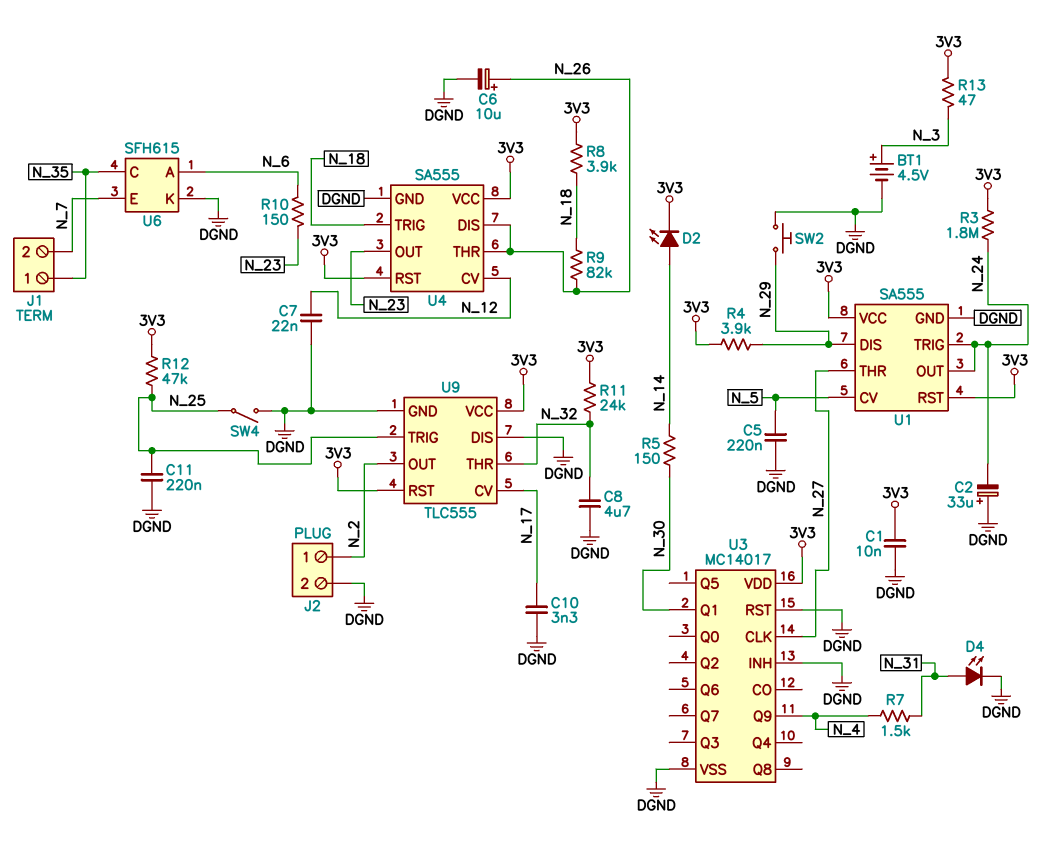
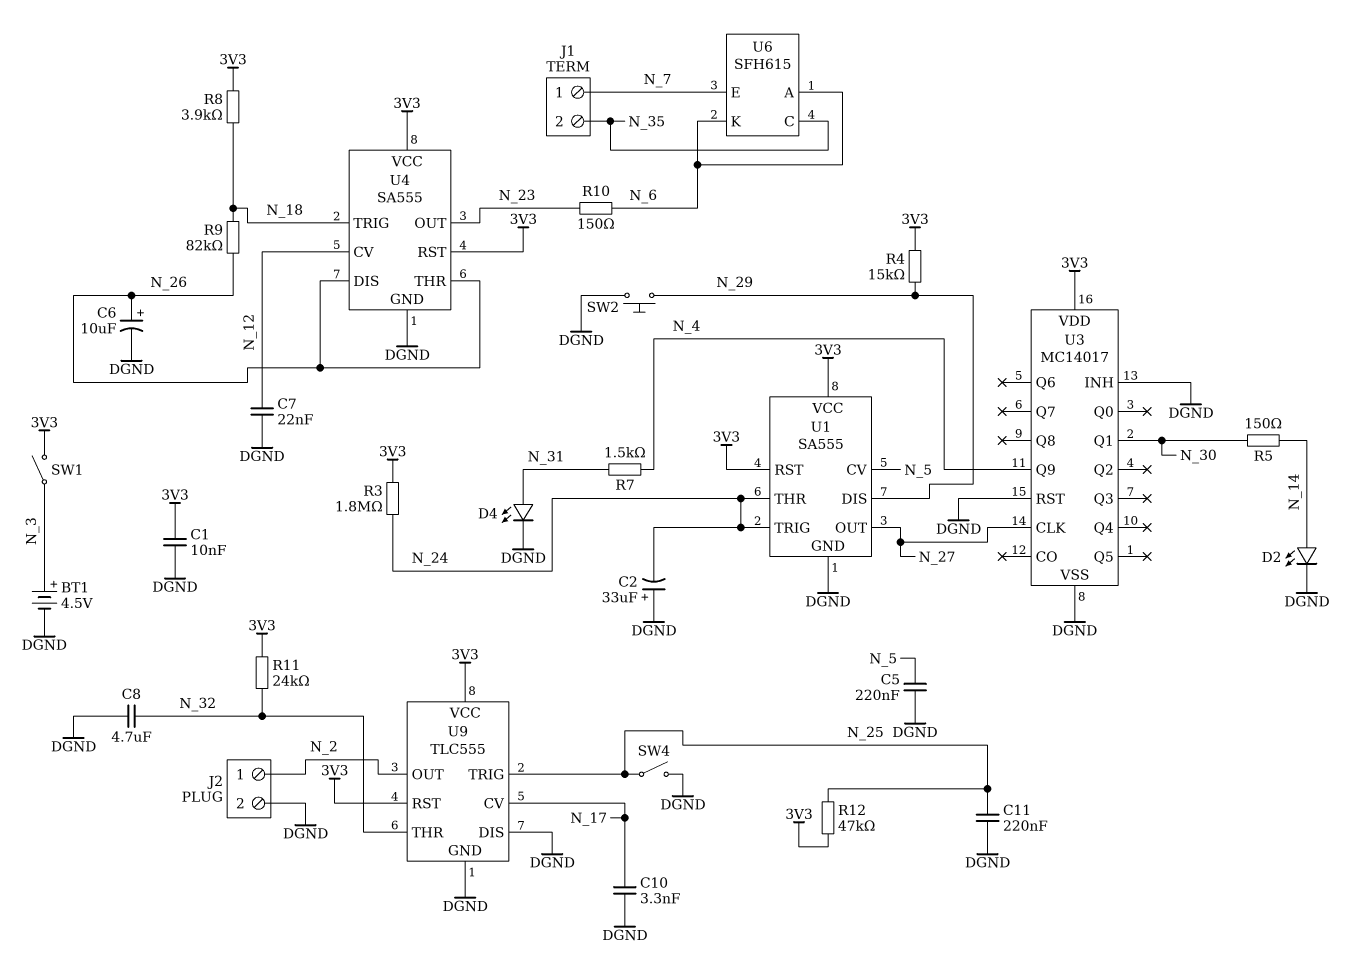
D2: LED (A N_14, K 3V3) -> LED (A N_14, K DGND)
J1 pin 1: N_35 -> N_7
J1 pin 2: N_7 -> N_35
R4: 3.9k (3V3, N_29) -> 15k (3V3, N_29)
R13: 47 (3V3, N_3) -> none
SW1: none -> switch (3V3, N_3)
U1 pin OUT: N_24 -> N_27
U1 pin THR: N_27 -> N_24
U6 pin K: DGND -> N_6

